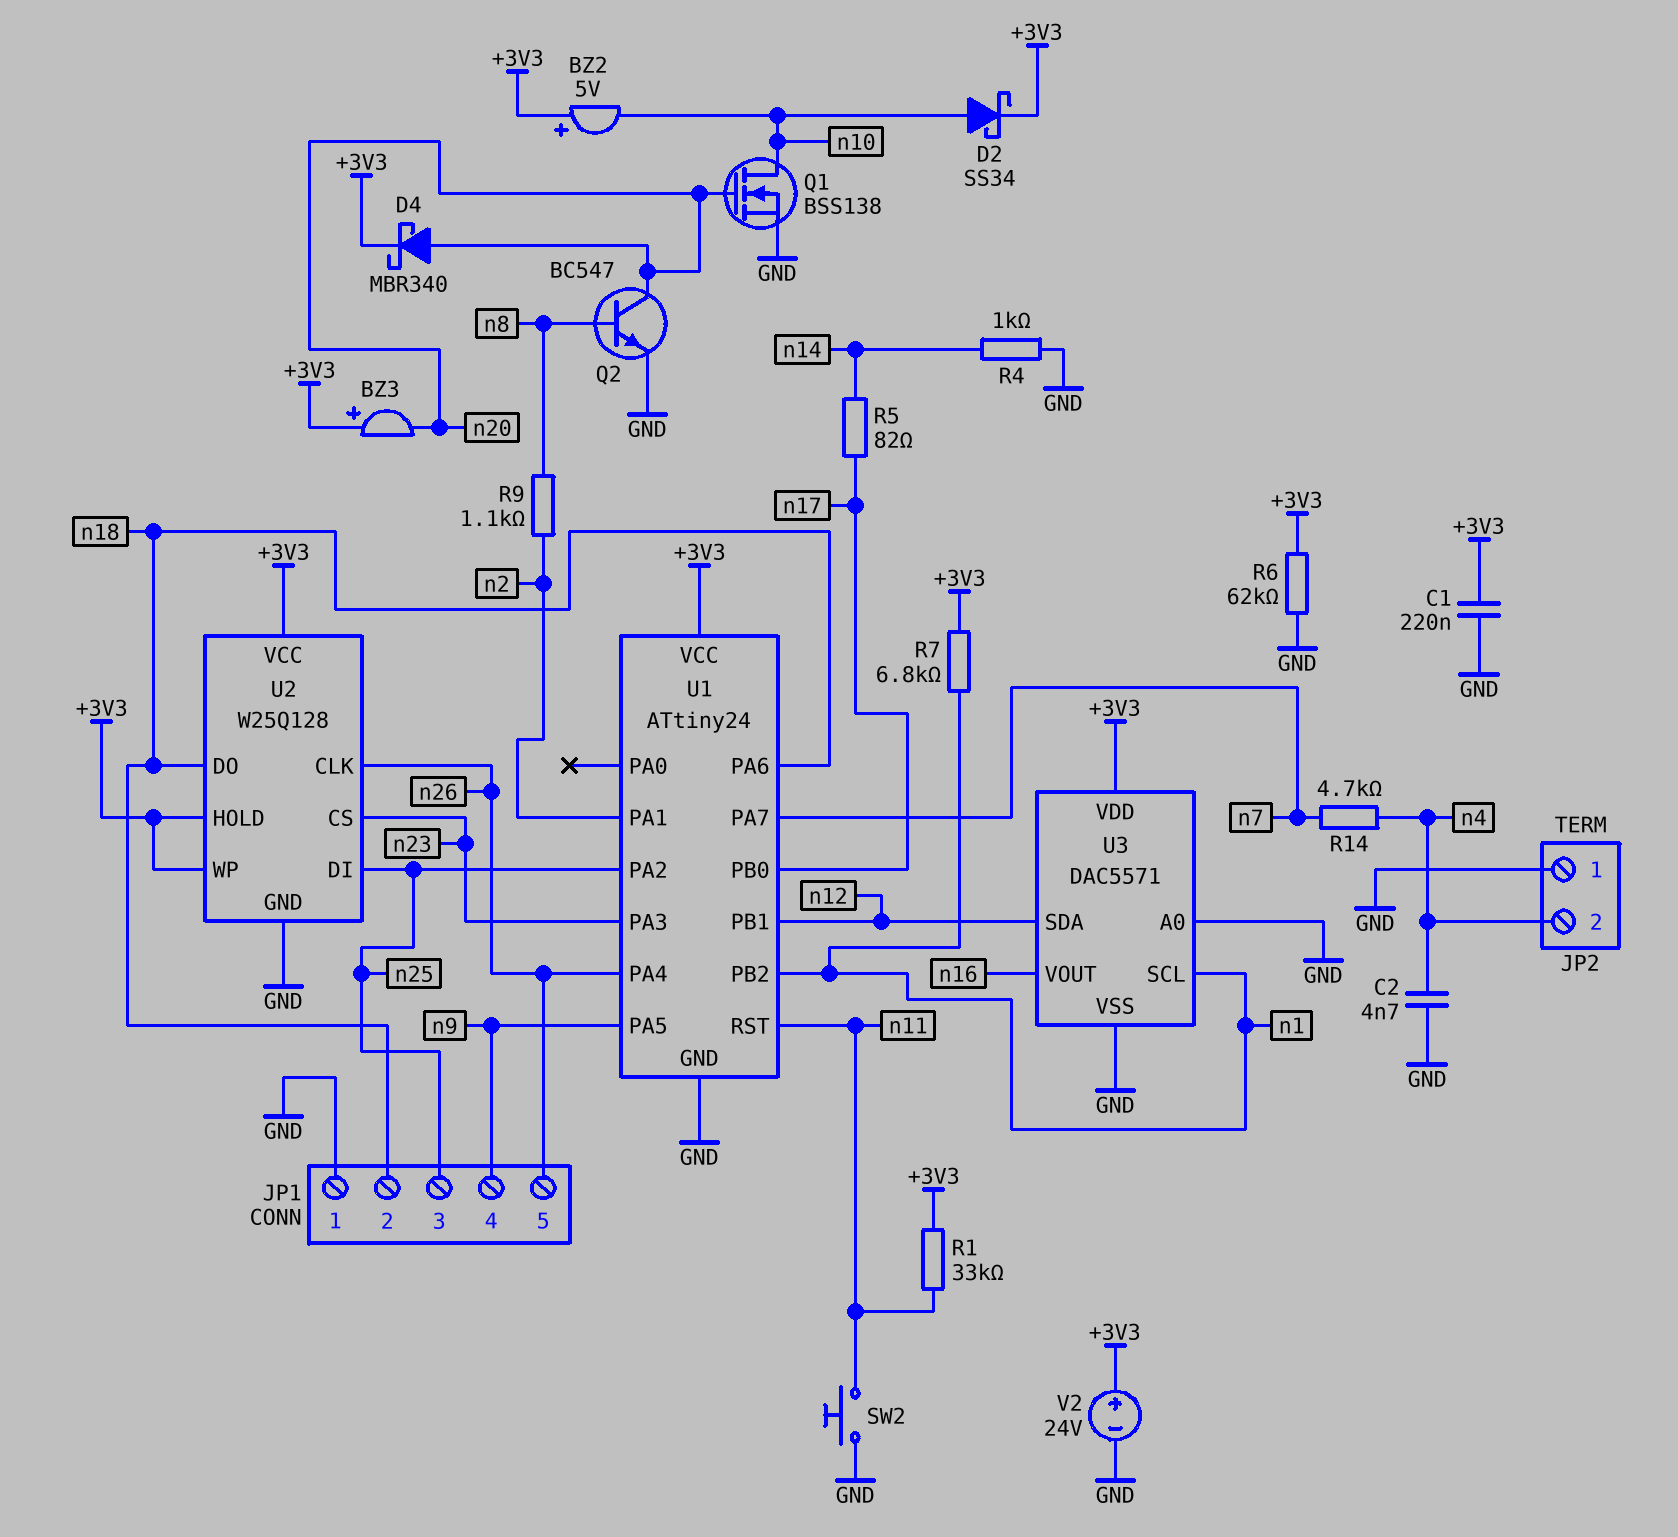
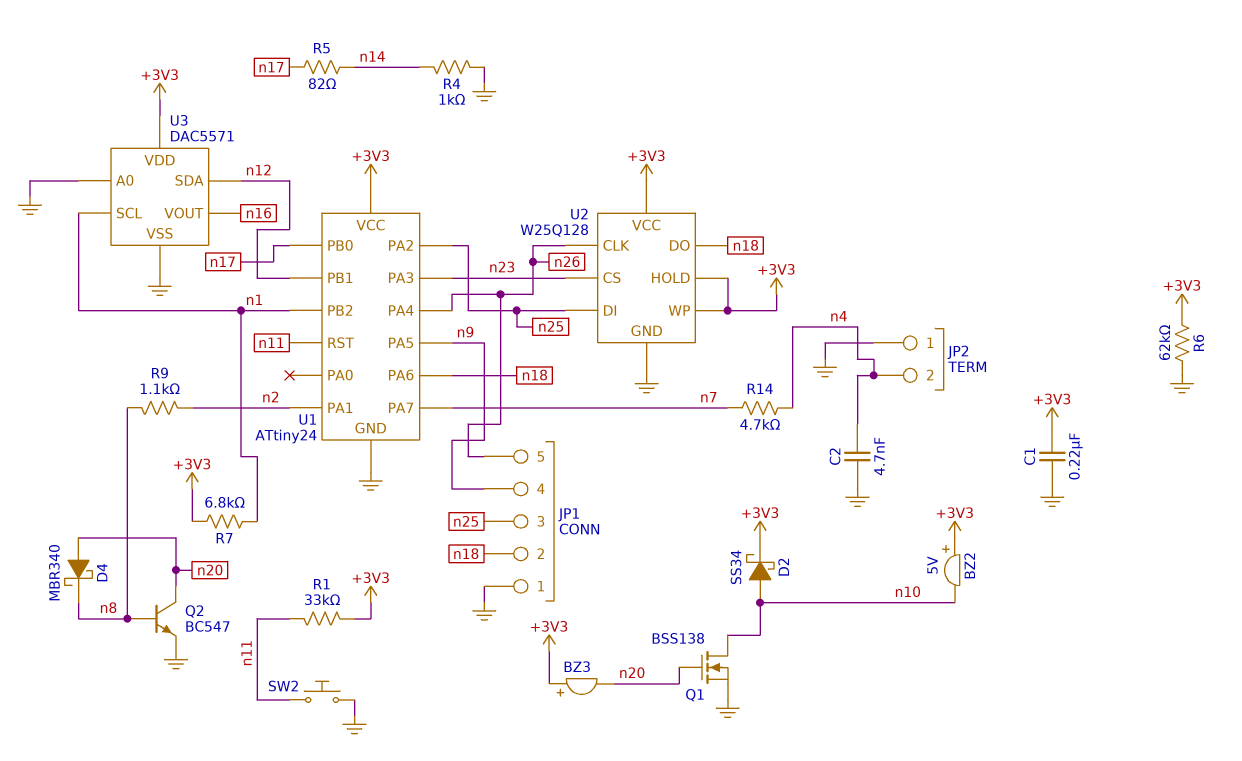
D4: schottky MBR340 (A n20, K +3V3) -> schottky MBR340 (A n20, K n8)
V2: 24V (plus +3V3, minus GND) -> none

